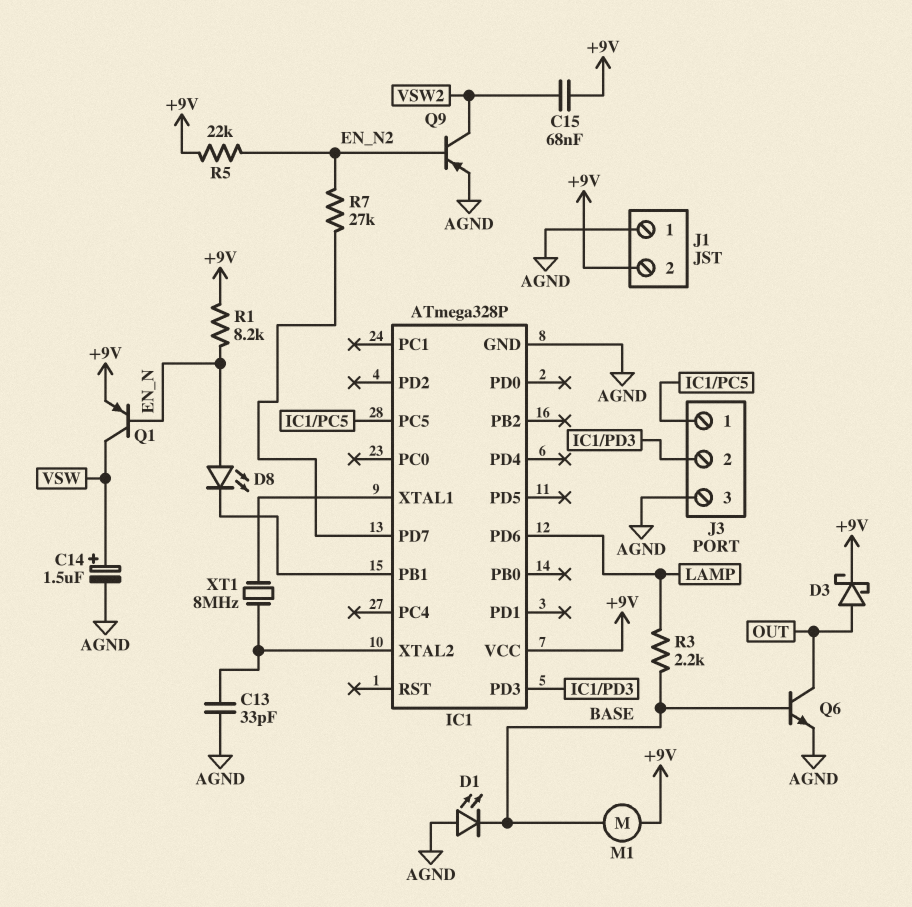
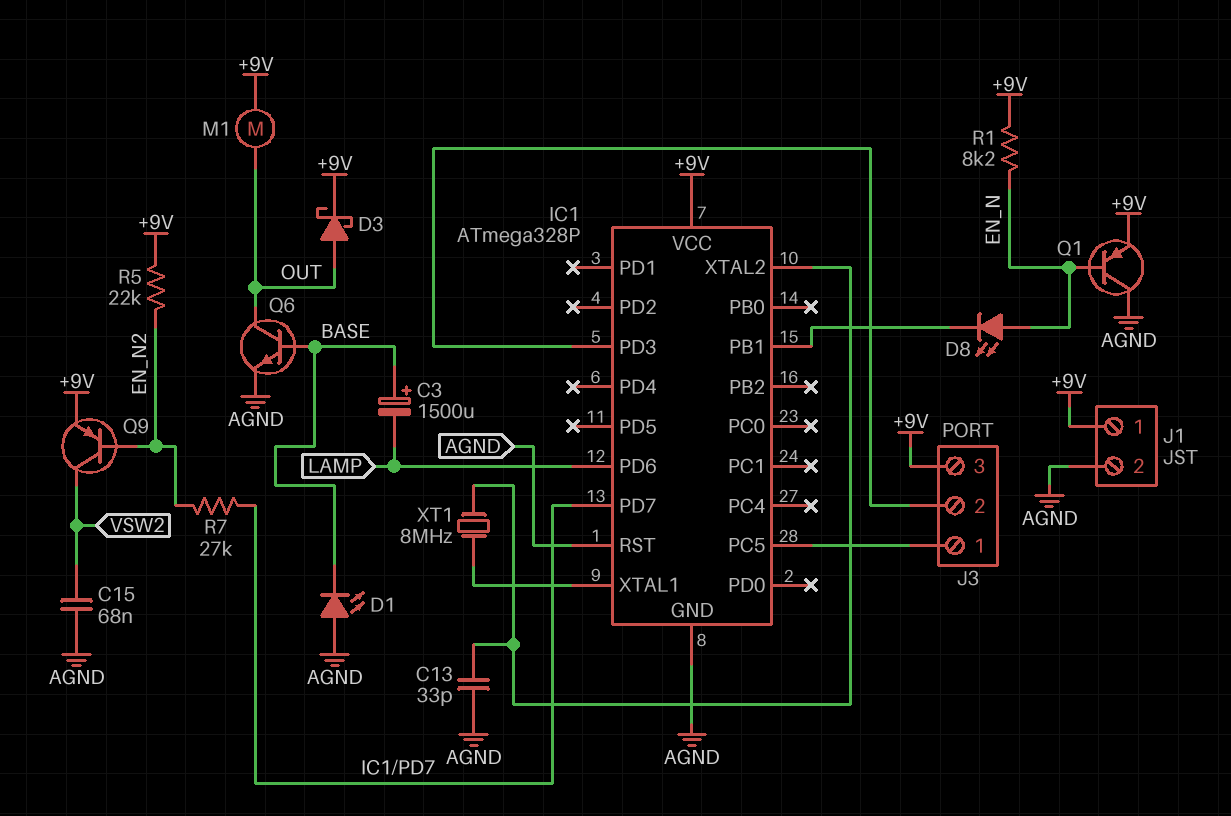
C3: none -> 1500uF (plus BASE, minus LAMP)
C14: 1.5uF (plus VSW, minus AGND) -> none
C15: 68nF (+9V, VSW2) -> 68nF (AGND, VSW2)
IC1 pin RST: none -> AGND
J1 pin 1: AGND -> +9V
J1 pin 2: +9V -> AGND
J3 pin 3: AGND -> +9V
M1: motor (+9V, BASE) -> motor (+9V, OUT)
Q1: PNP (B EN_N, C VSW, E +9V) -> PNP (B EN_N, C AGND, E +9V)
Q9: PNP (B EN_N2, C VSW2, E AGND) -> PNP (B EN_N2, C VSW2, E +9V)
R3: 2.2k (BASE, LAMP) -> none

